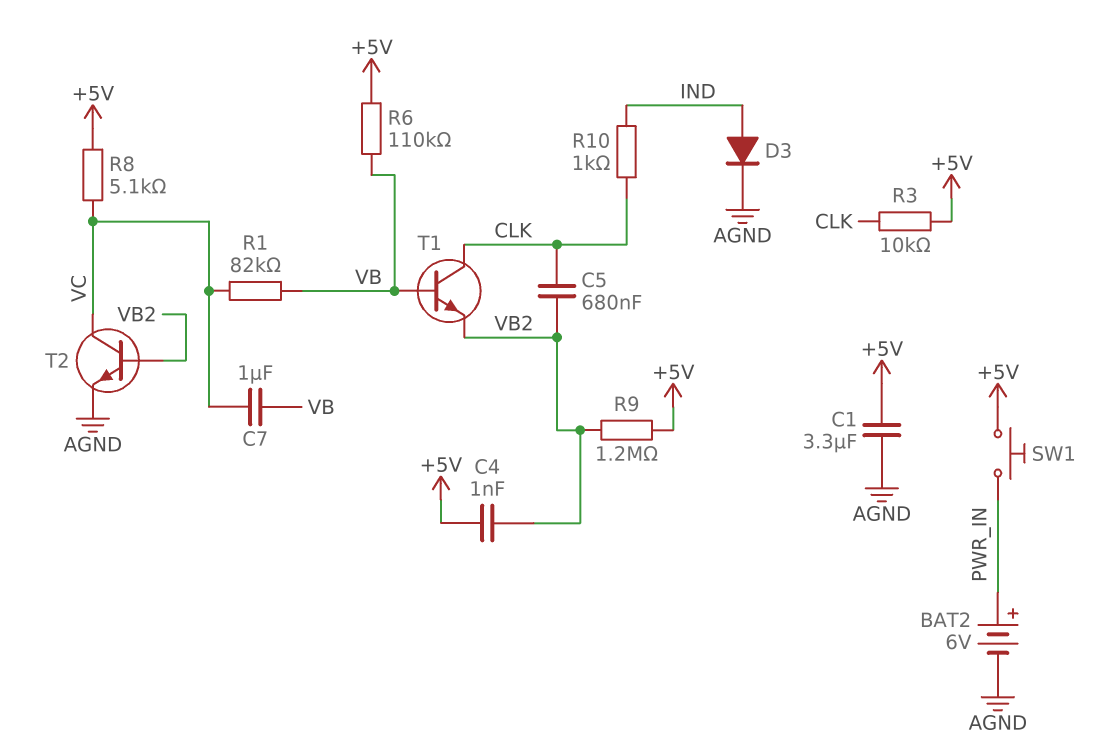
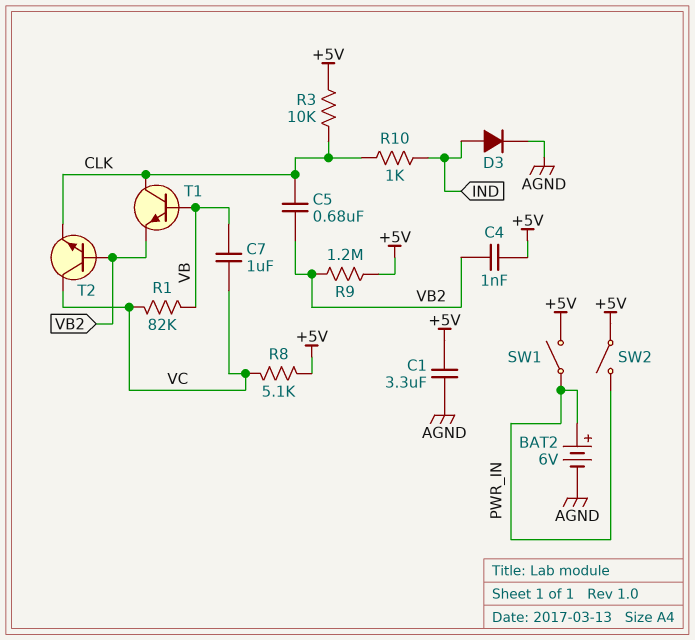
R6: 110k (+5V, VB) -> none
SW1: button (+5V, PWR_IN) -> switch (+5V, PWR_IN)
SW2: none -> switch (+5V, PWR_IN)
T2: NPN (B VB2, C VC, E AGND) -> NPN (B VB2, C VC, E CLK)

